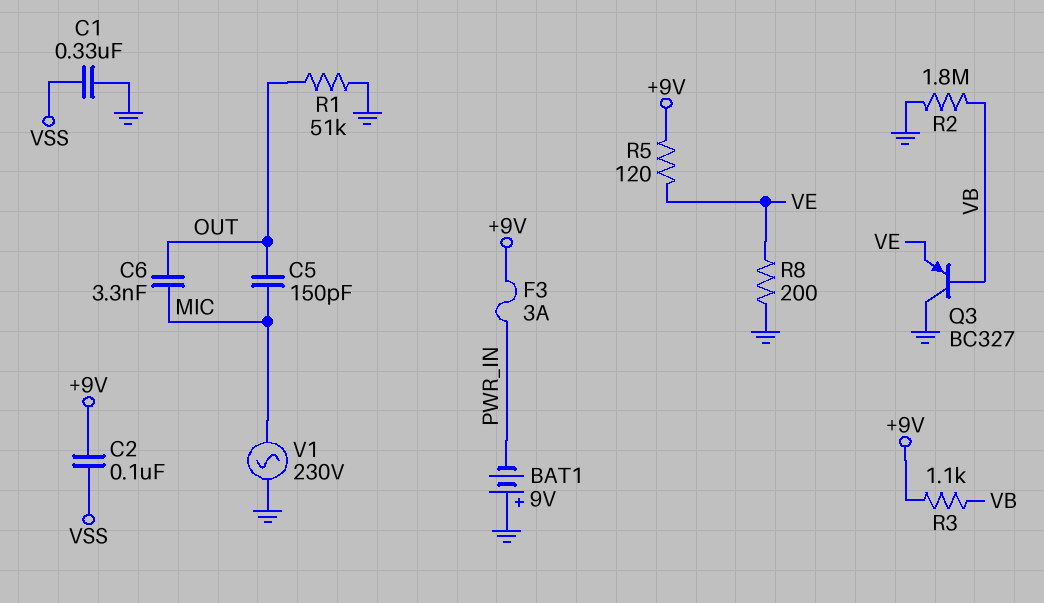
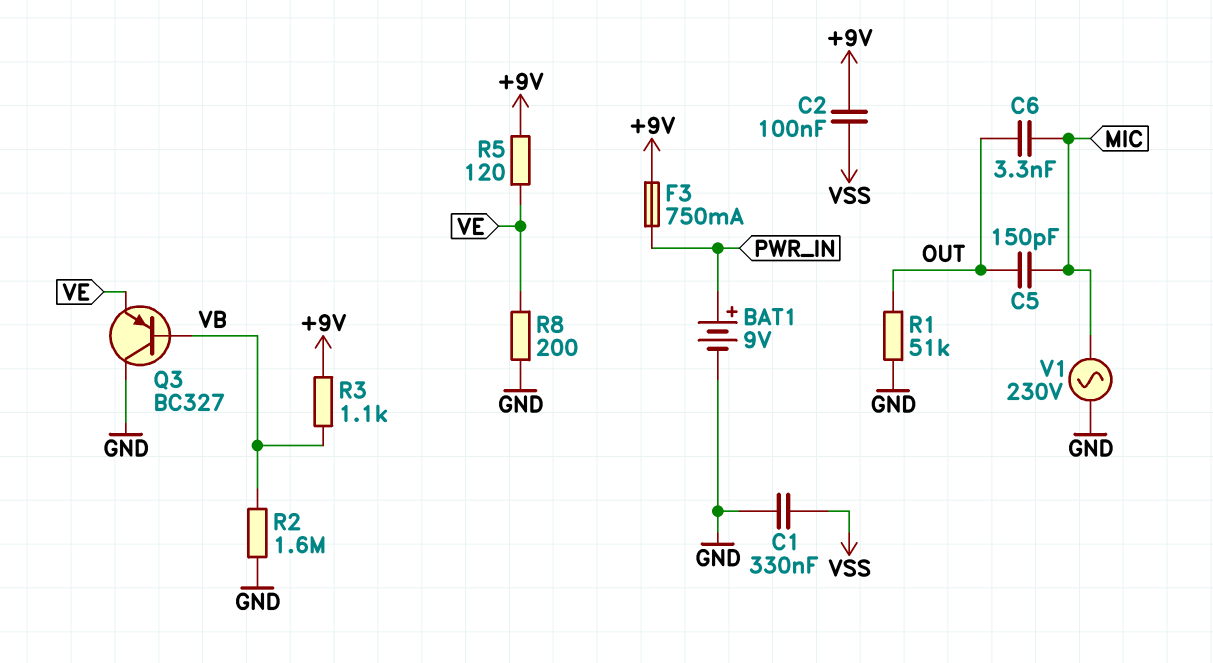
BAT1: 9V (plus GND, minus PWR_IN) -> 9V (plus PWR_IN, minus GND)
F3: 3A (+9V, PWR_IN) -> 750mA (+9V, PWR_IN)
R2: 1.8M (GND, VB) -> 1.6M (GND, VB)

